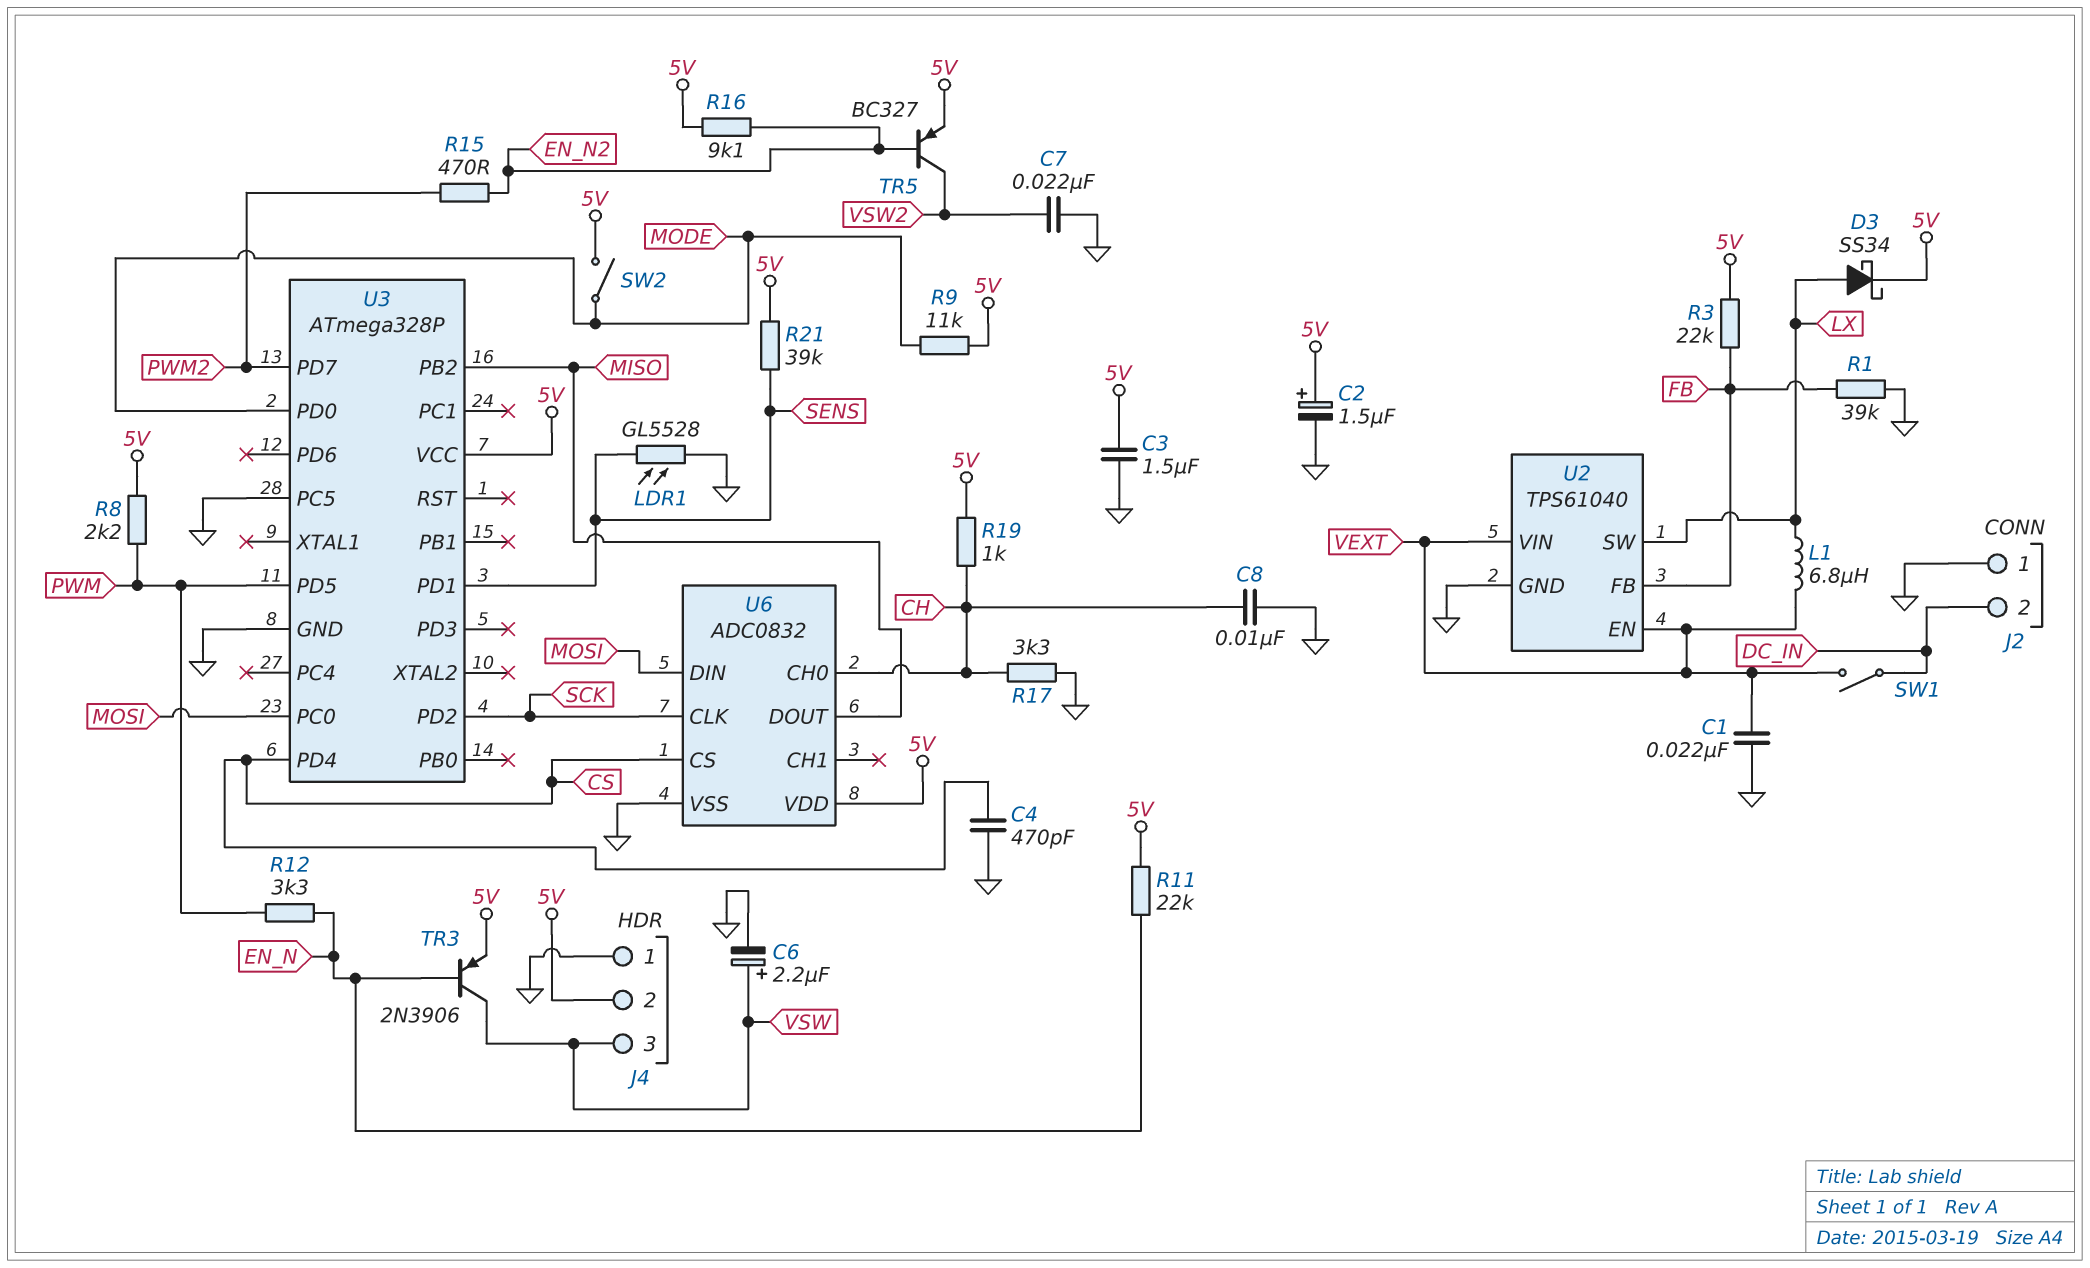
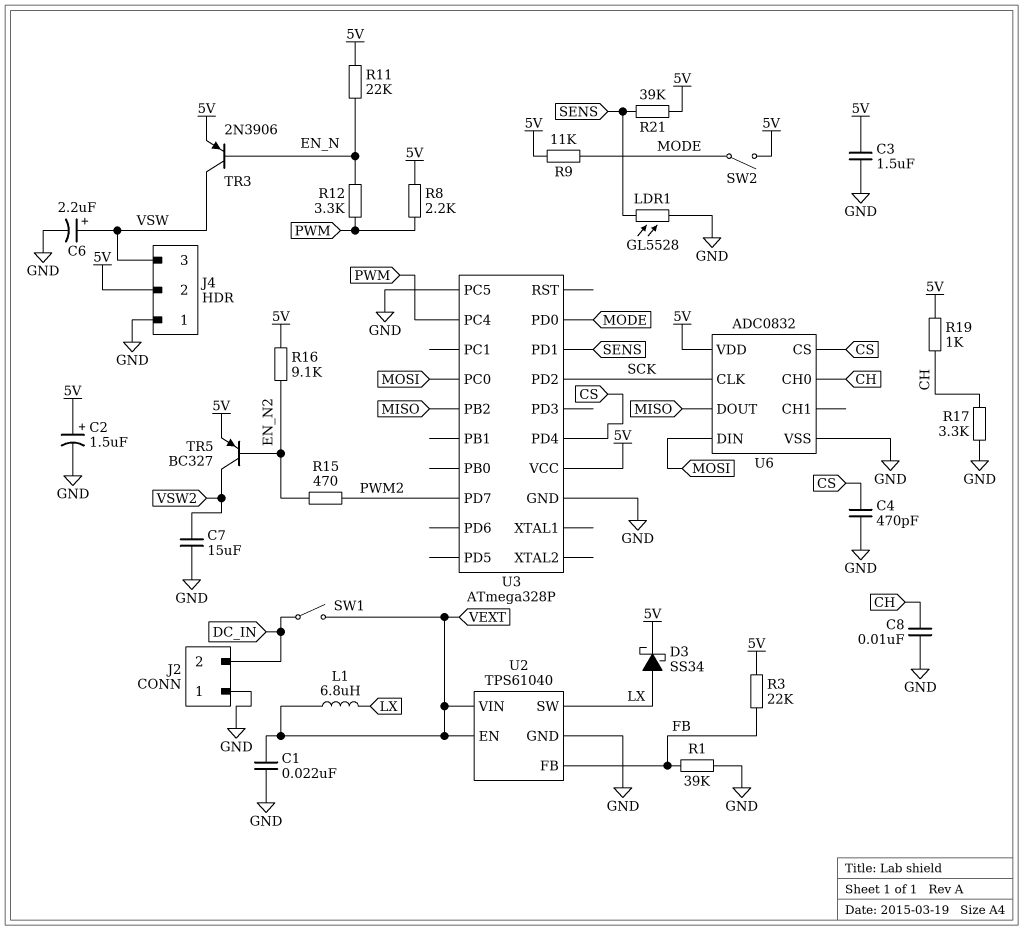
C7: 22nF (GND, VSW2) -> 15uF (GND, VSW2)
U3 pin PC4: none -> PWM
U3 pin PD5: PWM -> none

